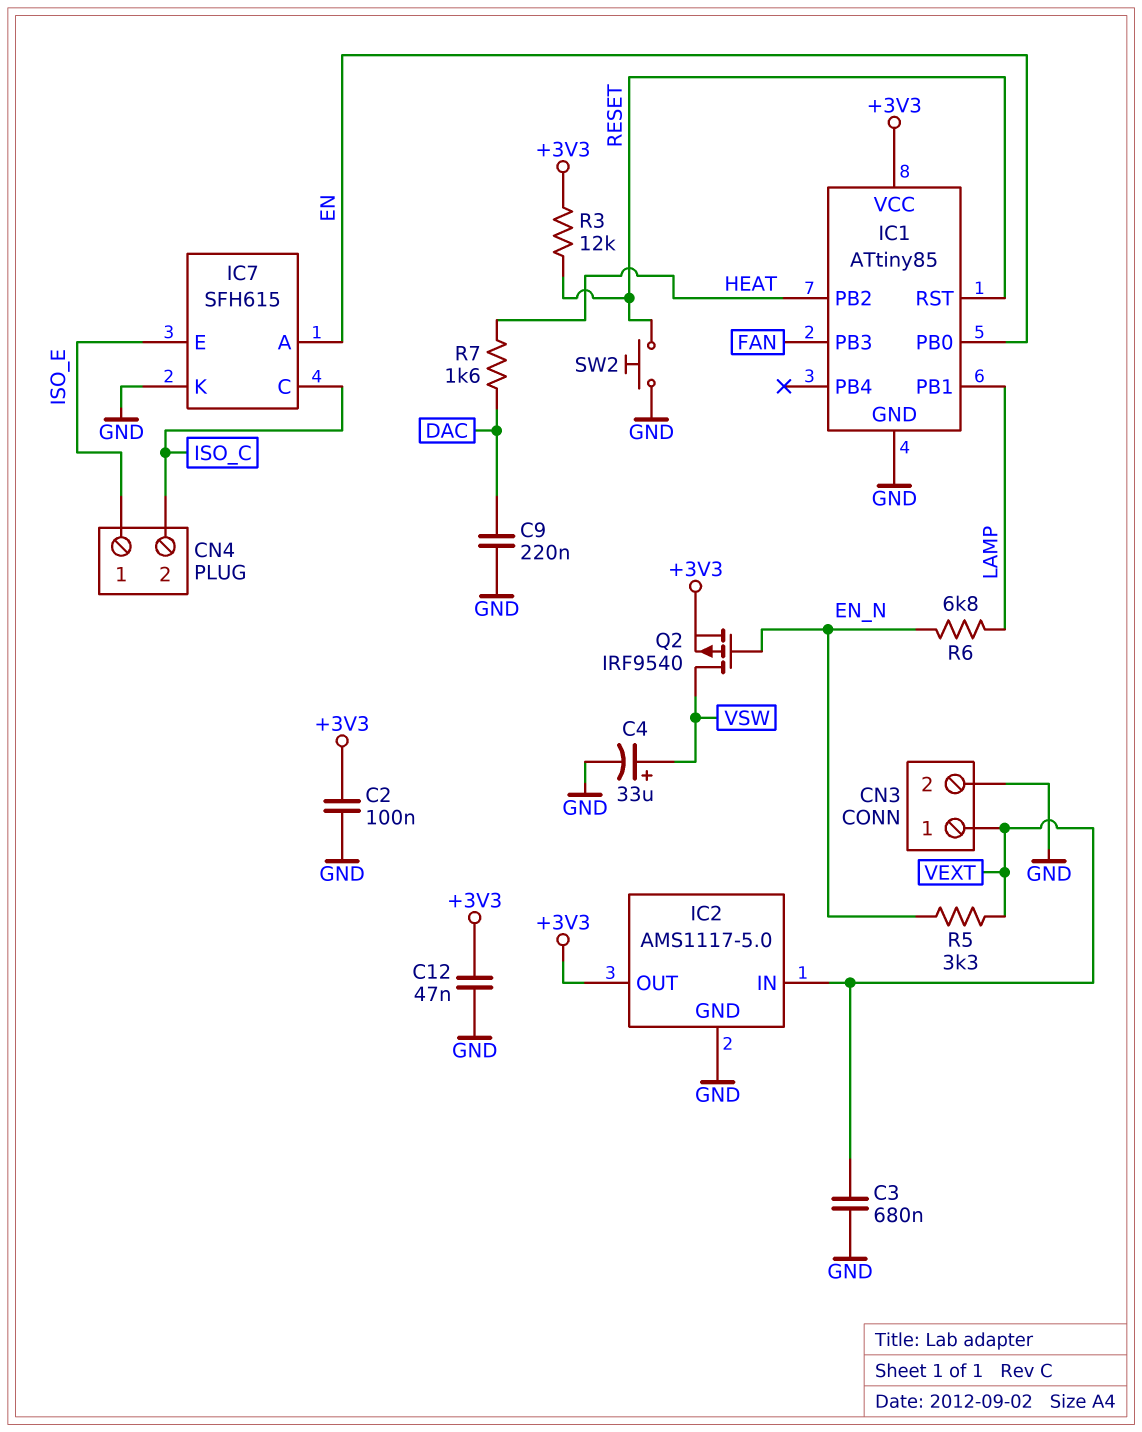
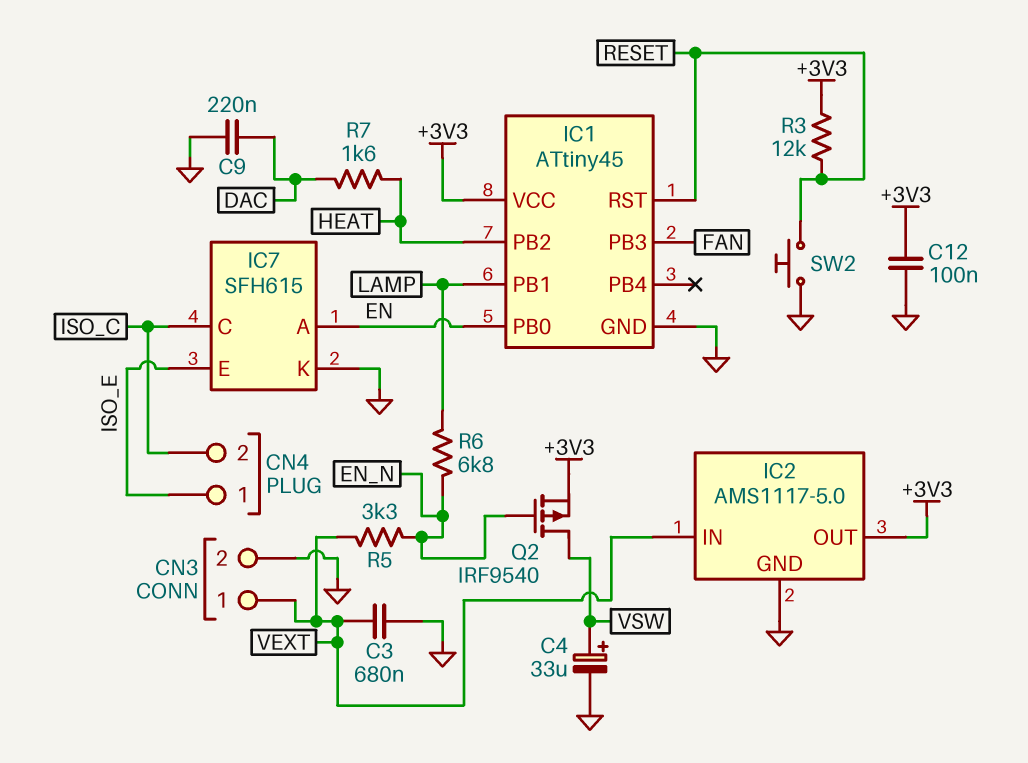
C2: 100nF (+3V3, GND) -> none
C12: 47nF (+3V3, GND) -> 100nF (+3V3, GND)
IC1: ATtiny85 -> ATtiny45

